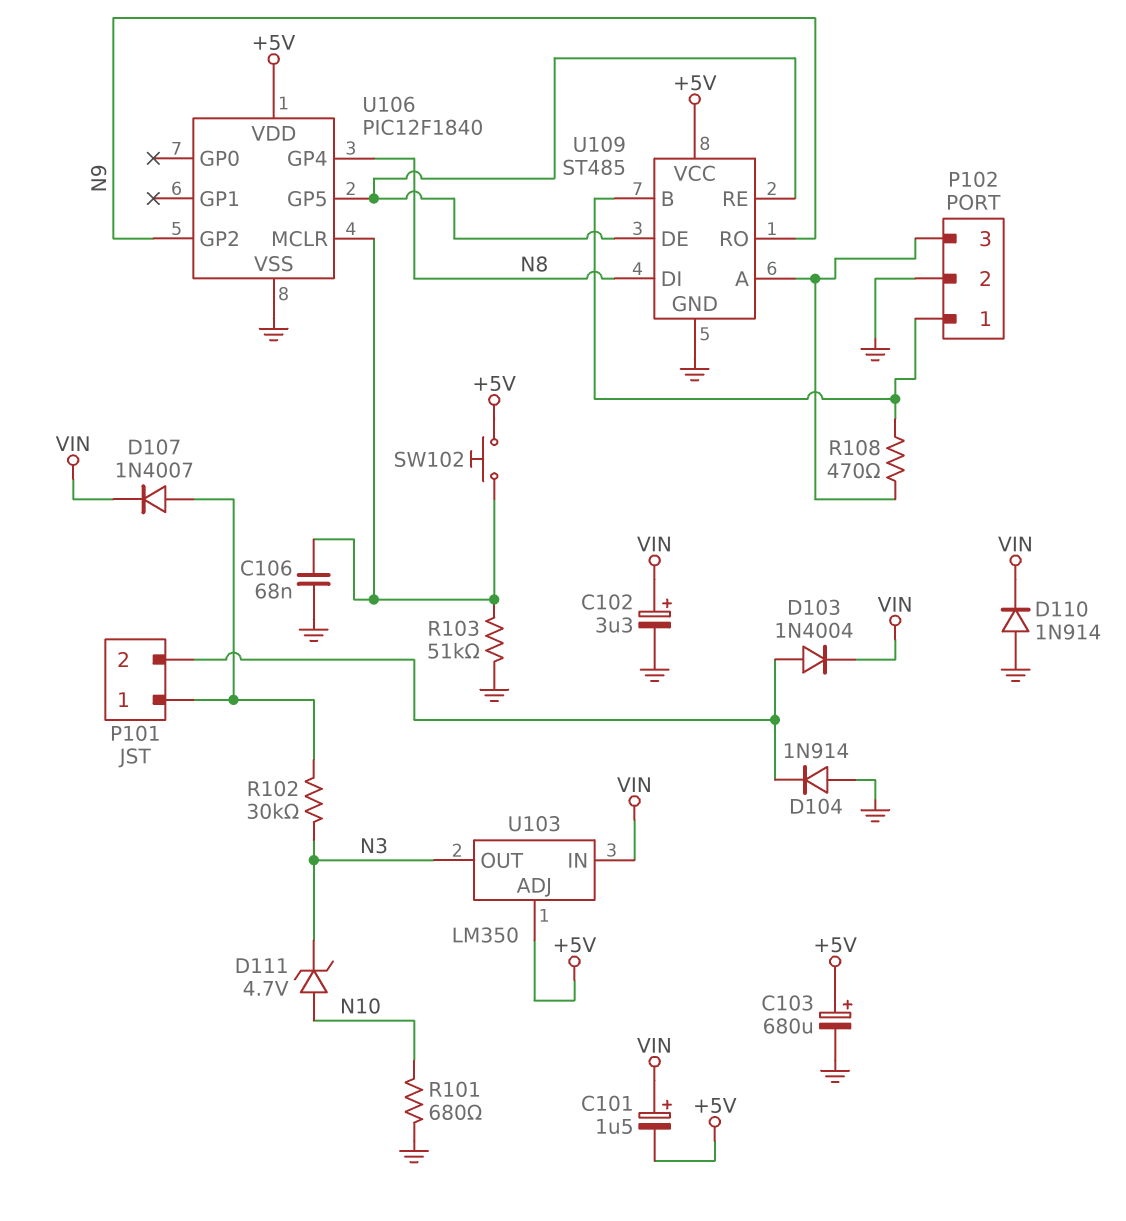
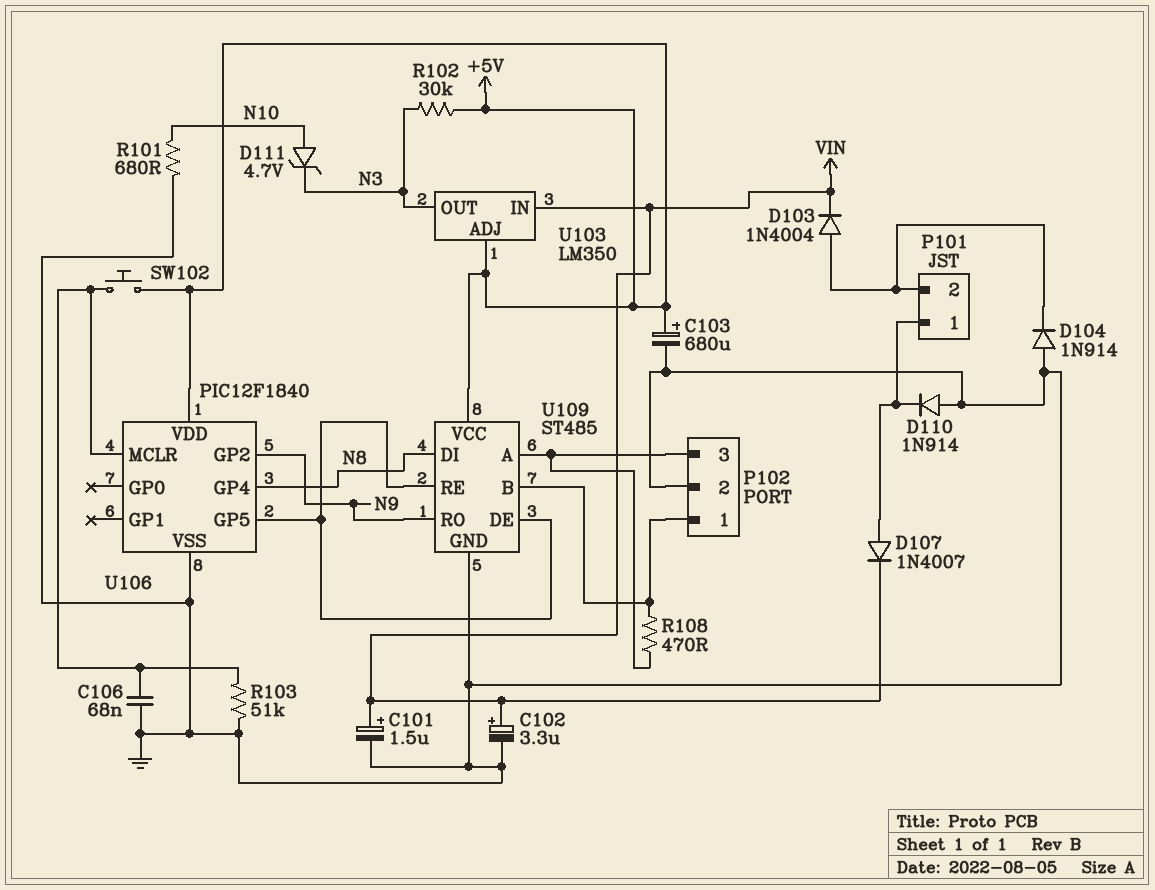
C101: 1.5uF (plus VIN, minus +5V) -> 1.5uF (plus VIN, minus GND)
D110: diode 1N914 (A GND, K VIN) -> diode 1N914 (A GND, K P101/1)
R102: 30k (N3, P101/1) -> 30k (+5V, N3)

